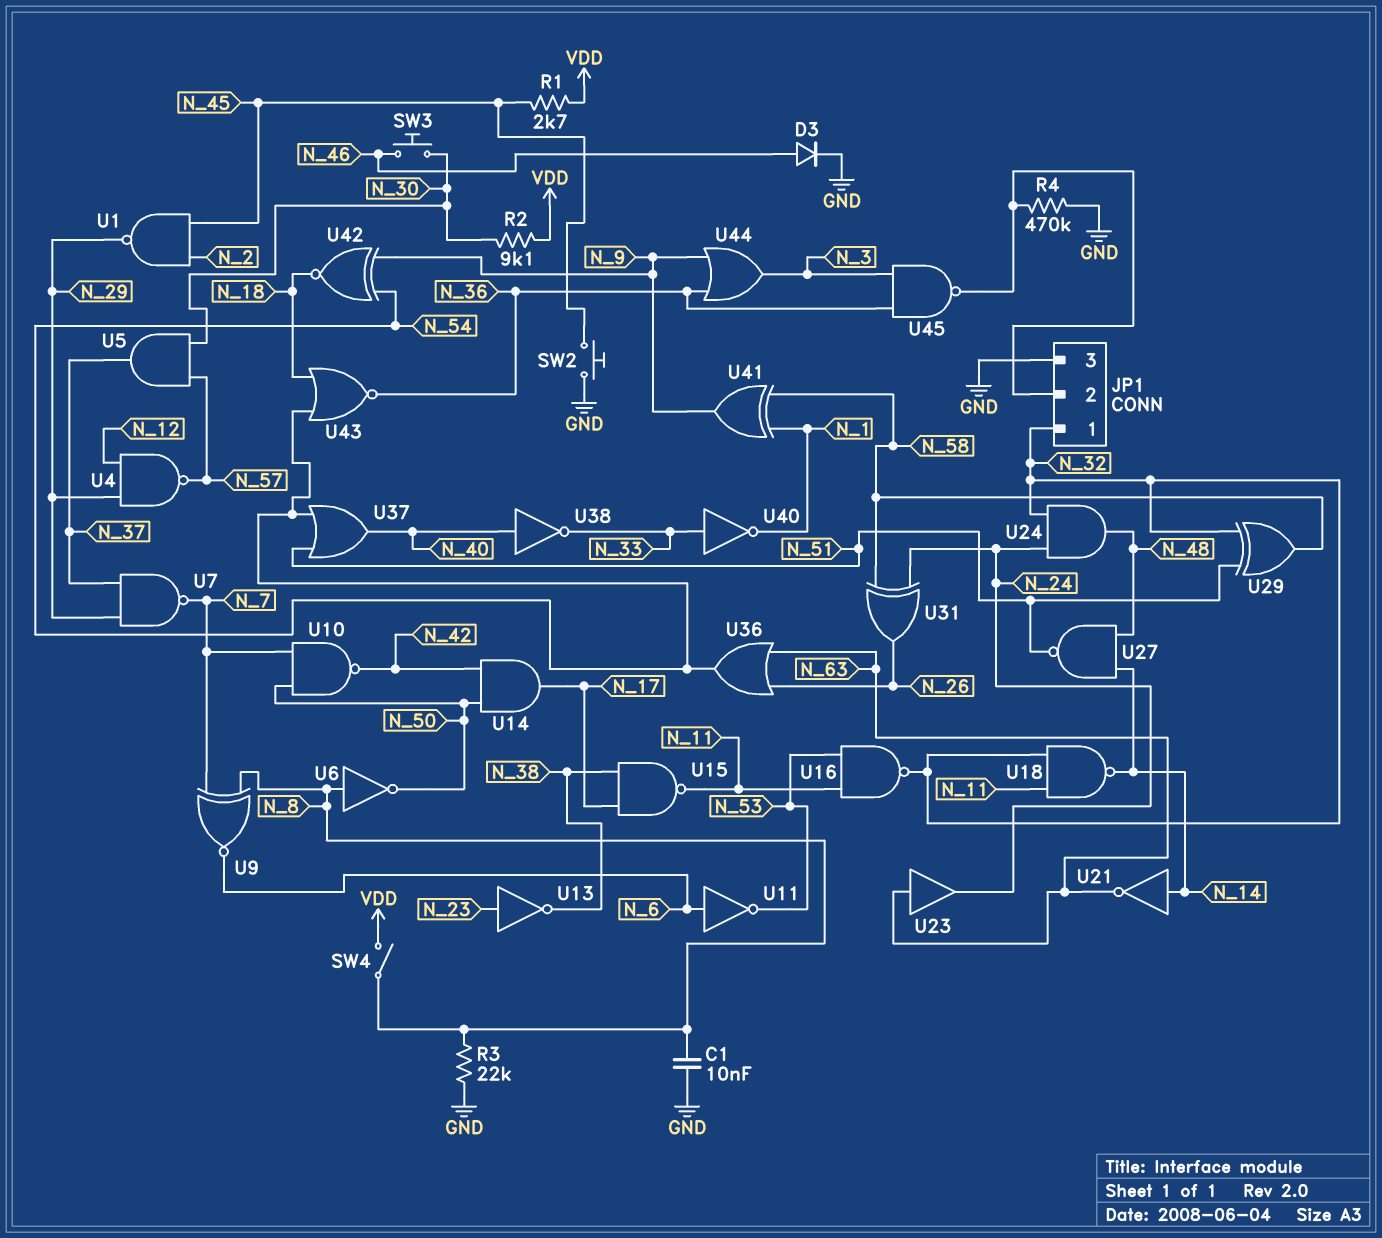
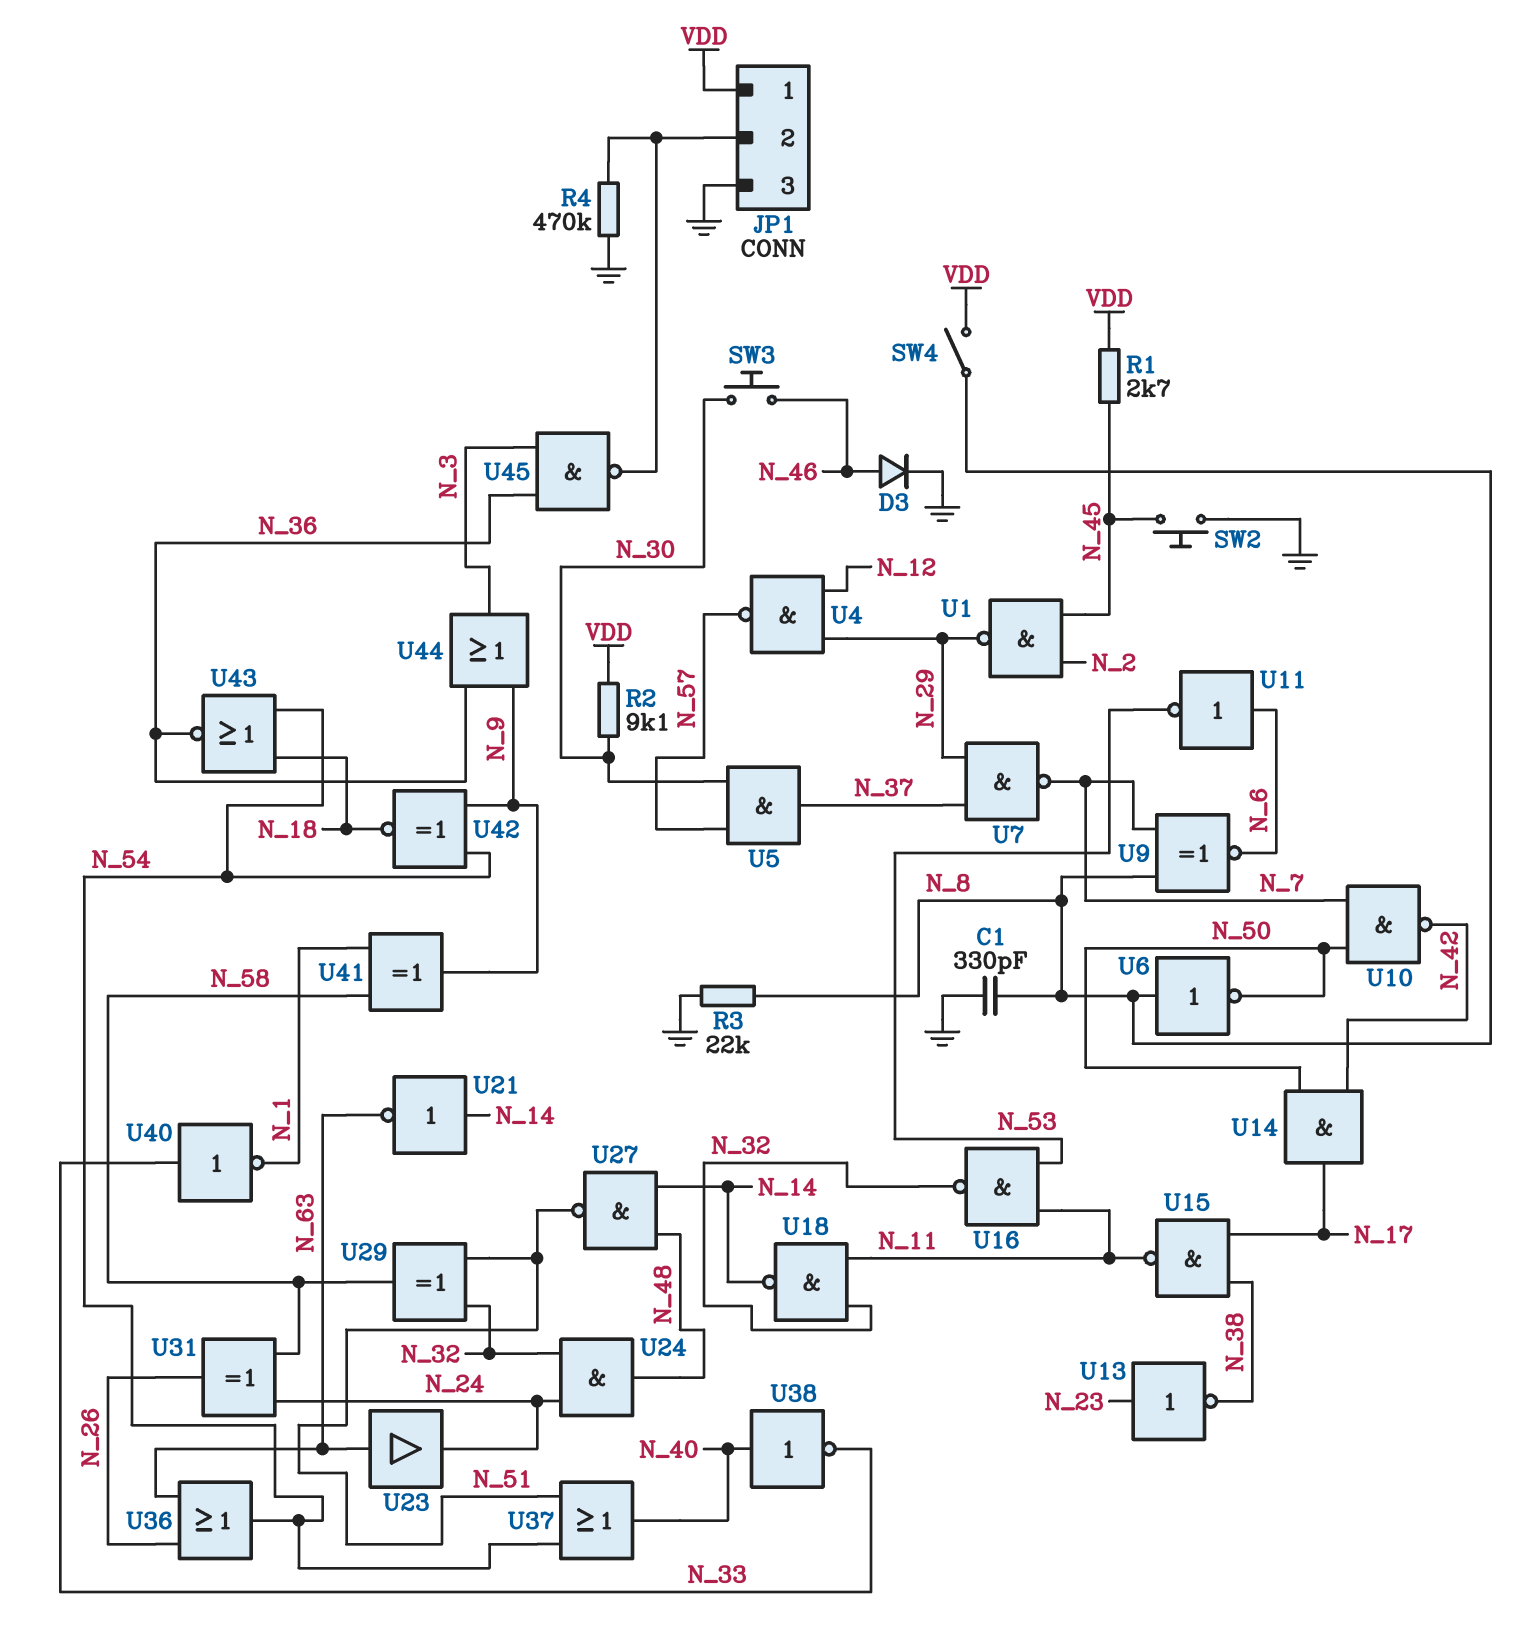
C1: 10nF (GND, N_8) -> 330pF (GND, N_8)
JP1 pin 1: N_32 -> VDD

